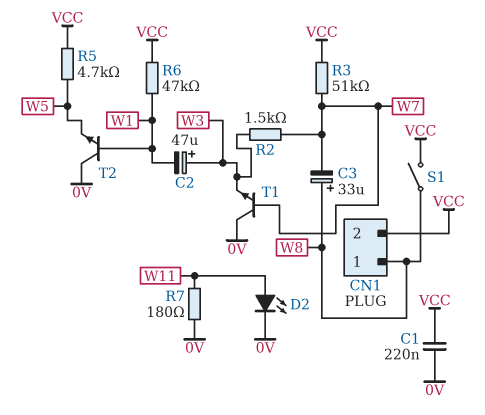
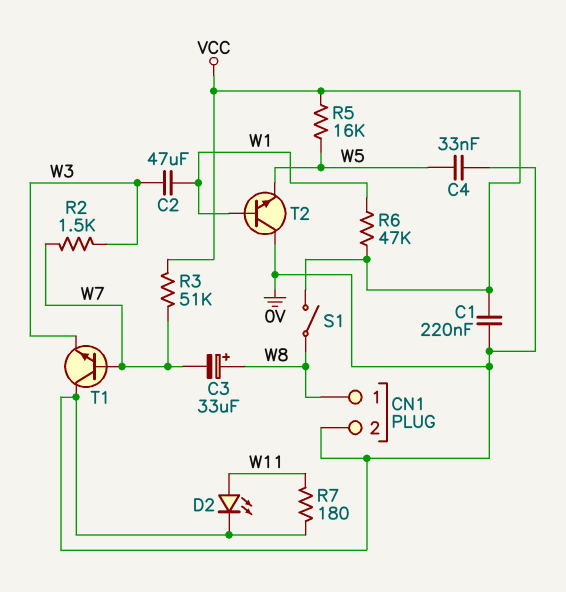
C2: 47uF (plus W3, minus W1) -> 47uF (W1, W3)
C4: none -> 33nF (0V, W5)
CN1 pin 2: VCC -> 0V
R5: 4.7k (VCC, W5) -> 16k (VCC, W5)

